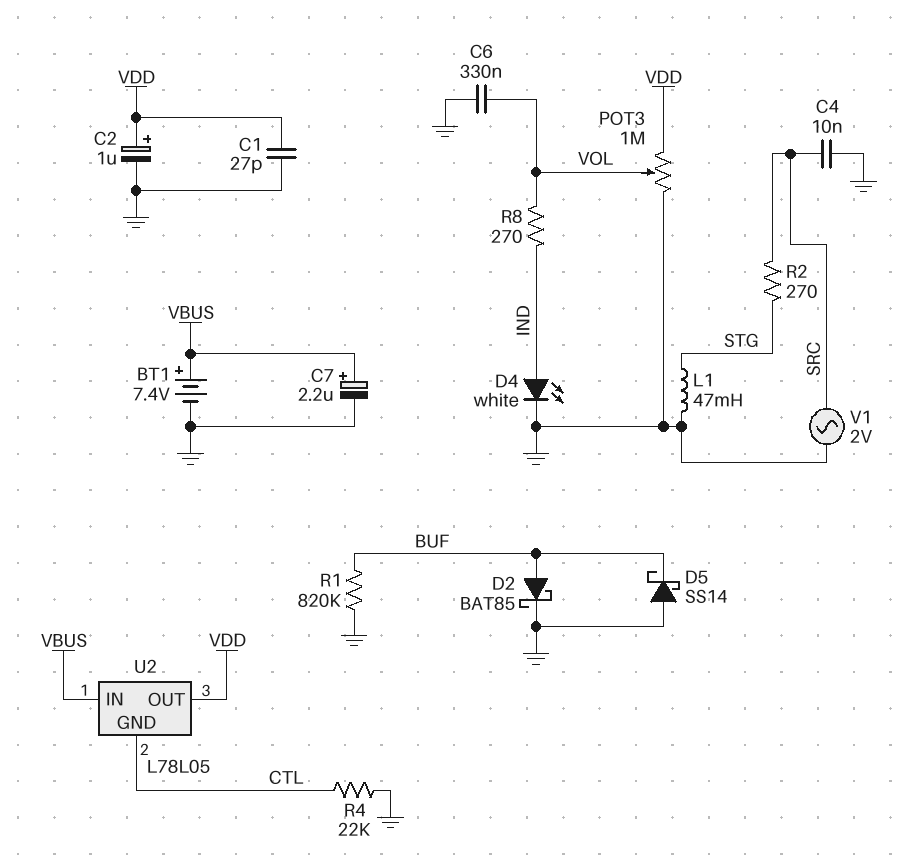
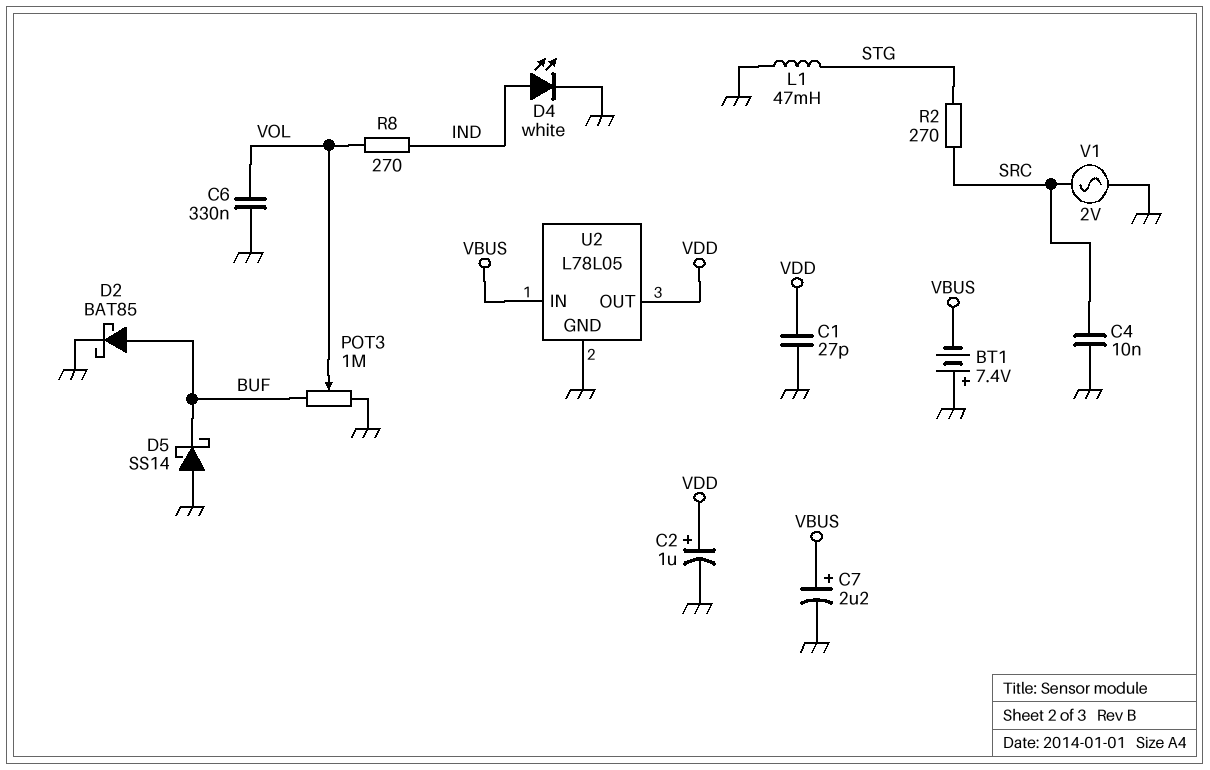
BT1: 7.4V (plus VBUS, minus GND) -> 7.4V (plus GND, minus VBUS)
POT3: 1M (GND, VDD, wiper VOL) -> 1M (BUF, GND, wiper VOL)
R1: 820k (BUF, GND) -> none
R4: 22k (CTL, GND) -> none
U2 pin GND: CTL -> GND

